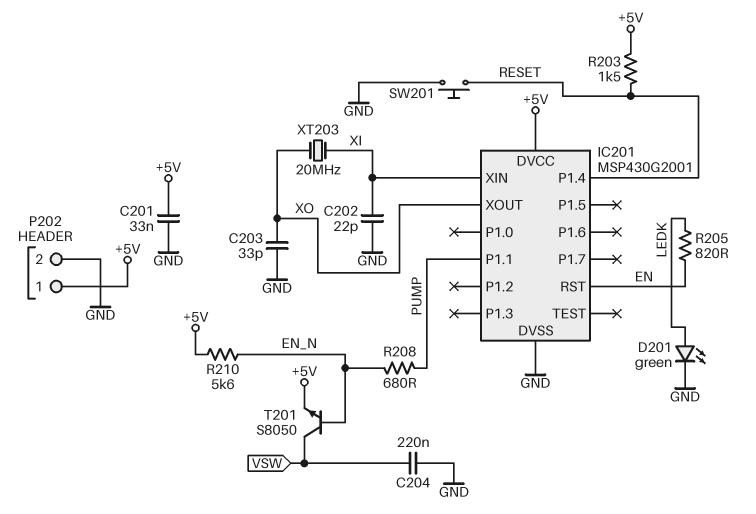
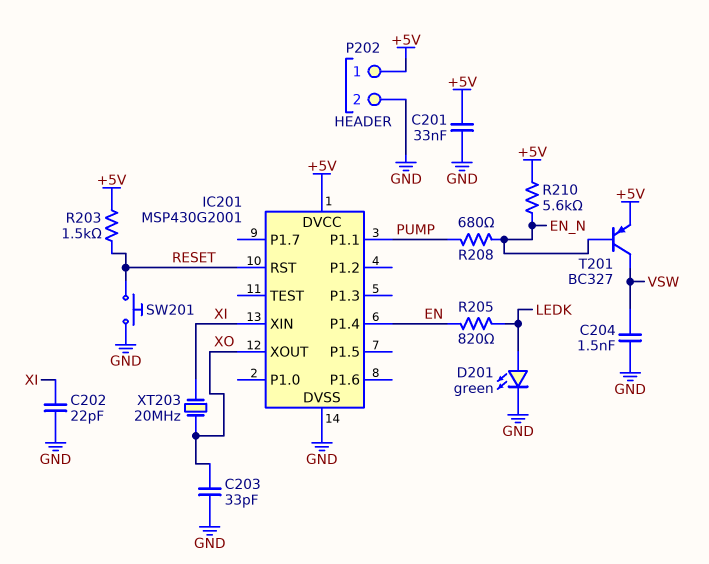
C204: 220nF (GND, VSW) -> 1.5nF (GND, VSW)
IC201 pin P1.4: RESET -> EN
IC201 pin RST: EN -> RESET
T201: NPN S8050 (B EN_N, C VSW, E +5V) -> PNP BC327 (B EN_N, C VSW, E +5V)

